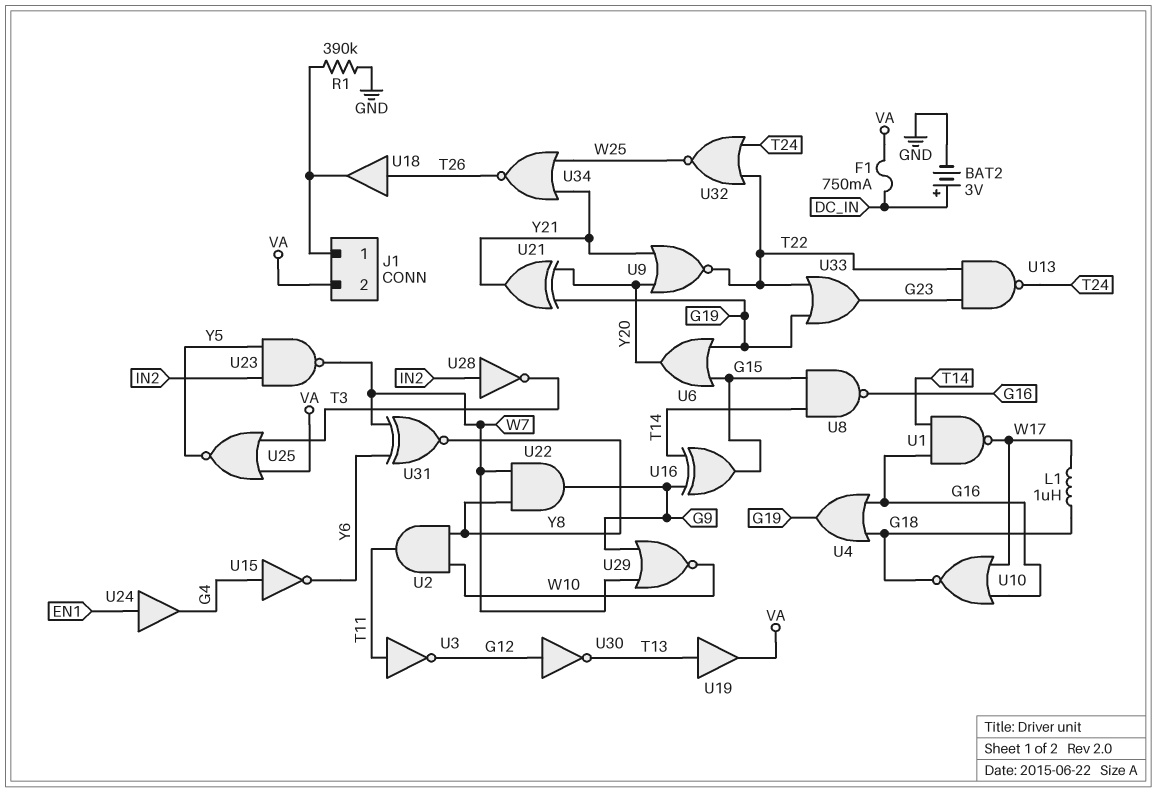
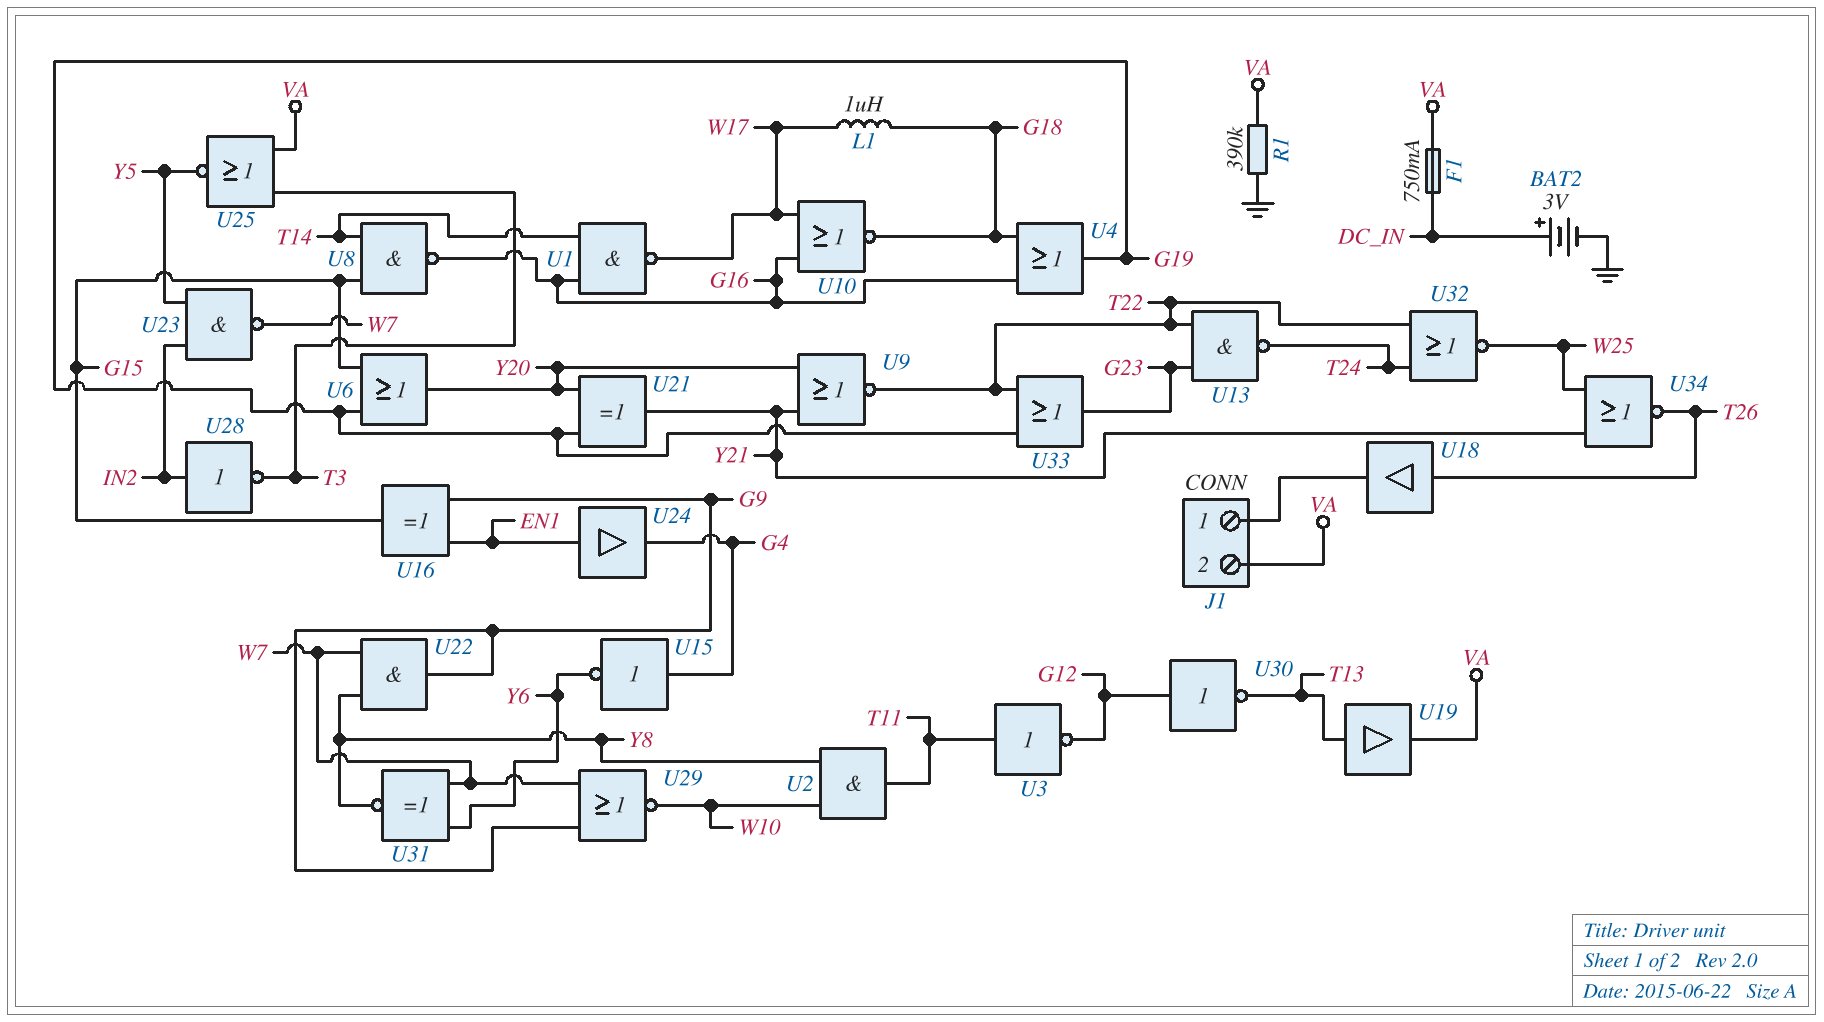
R1: 390k (GND, J1/1) -> 390k (GND, VA)
U16: XOR (in G9, in T14, out G15) -> XOR (in EN1, in G9, out G15)

